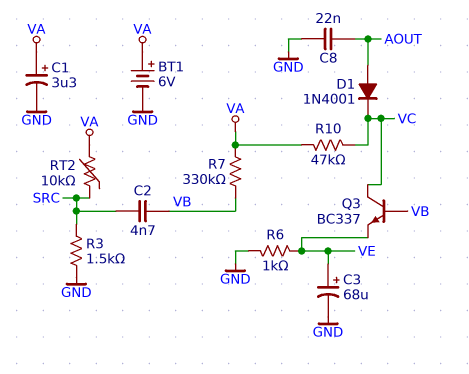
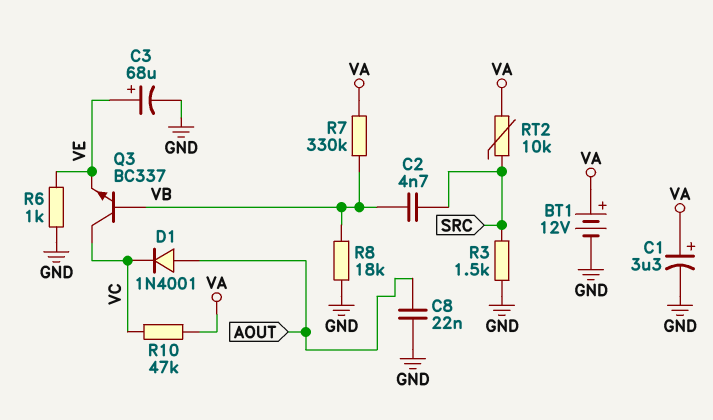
BT1: 6V (plus VA, minus GND) -> 12V (plus VA, minus GND)
R8: none -> 18k (GND, VB)

